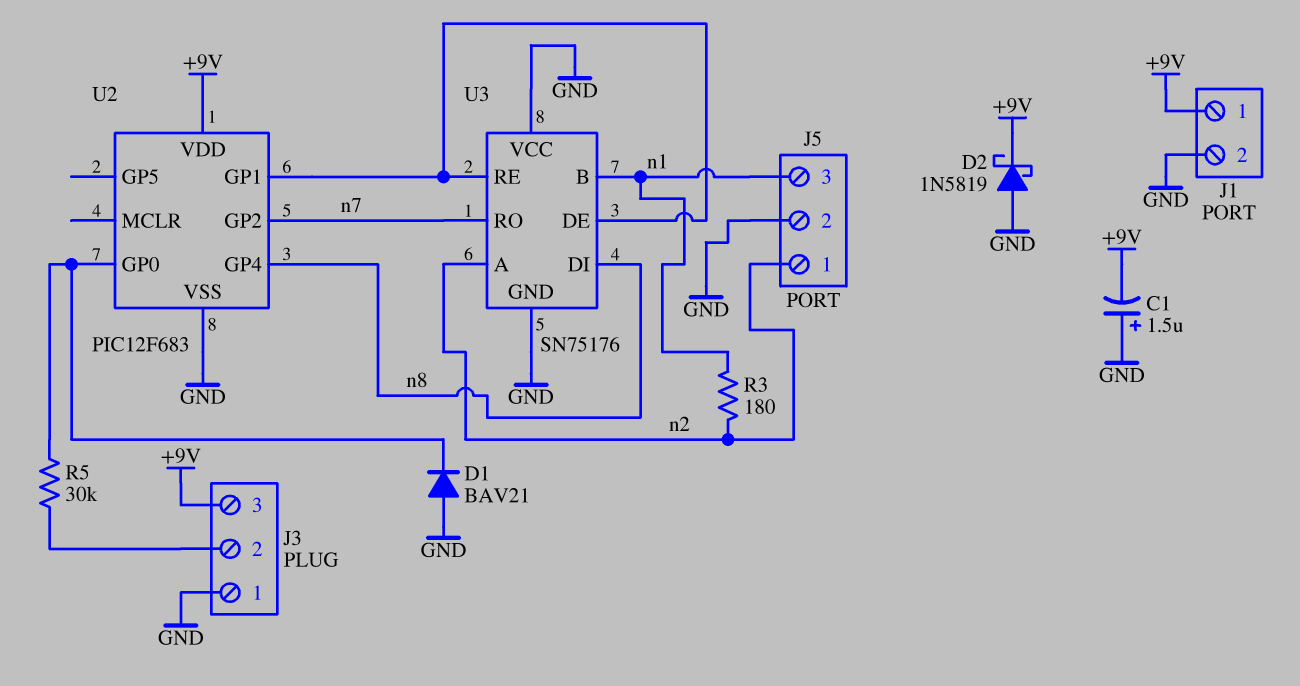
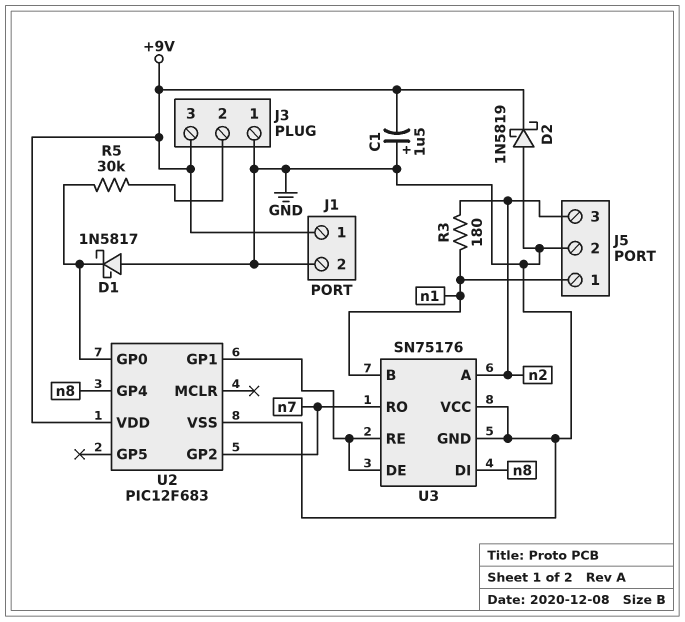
D1: diode BAV21 (A GND, K U2/GP0) -> schottky 1N5817 (A GND, K U2/GP0)
J5 pin 1: n2 -> n1
J5 pin 3: n1 -> n2

